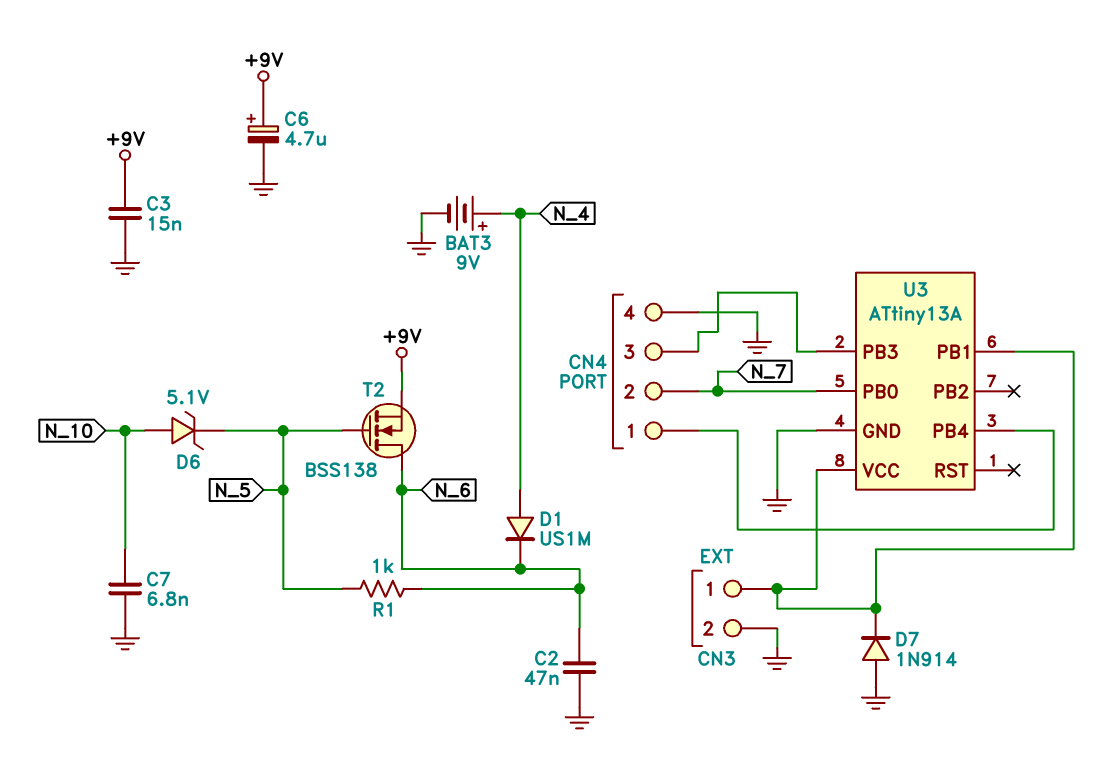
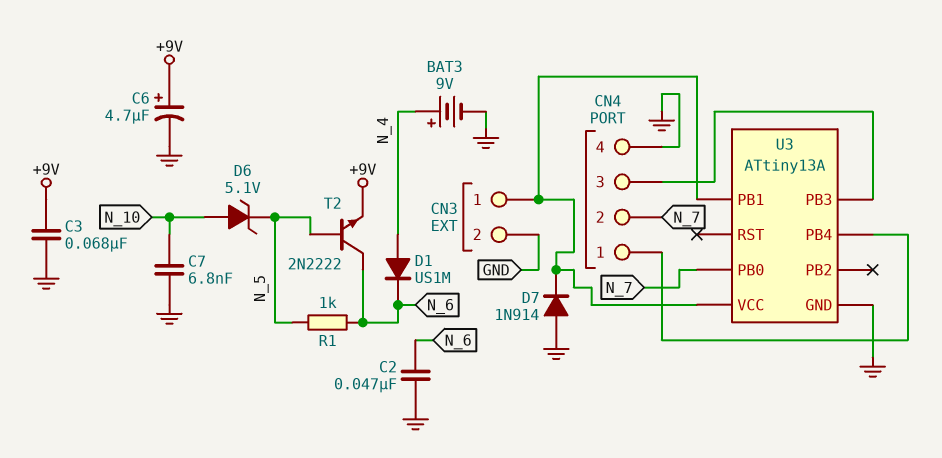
C3: 15nF (+9V, GND) -> 68nF (+9V, GND)
T2: NMOS BSS138 (G N_5, D N_6, S +9V) -> NPN 2N2222 (B N_5, C N_6, E +9V)

